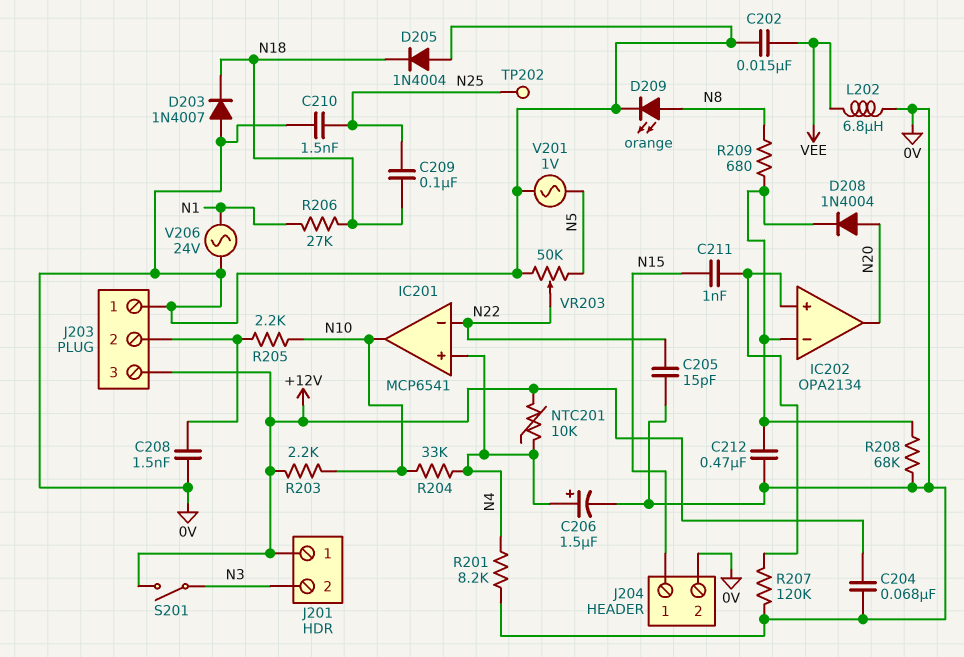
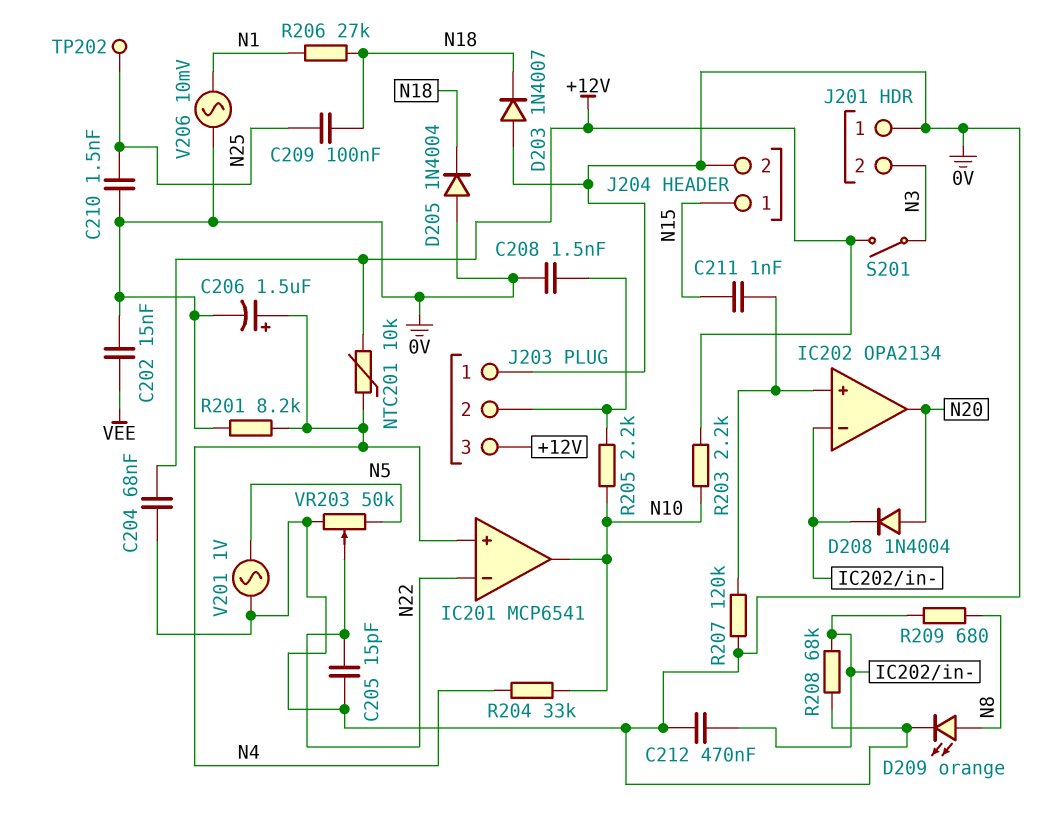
J201 pin 1: +12V -> 0V
L202: 6.8uH (0V, VEE) -> none
V206: AC 24V (0V, N1) -> AC 10mV (0V, N1)

